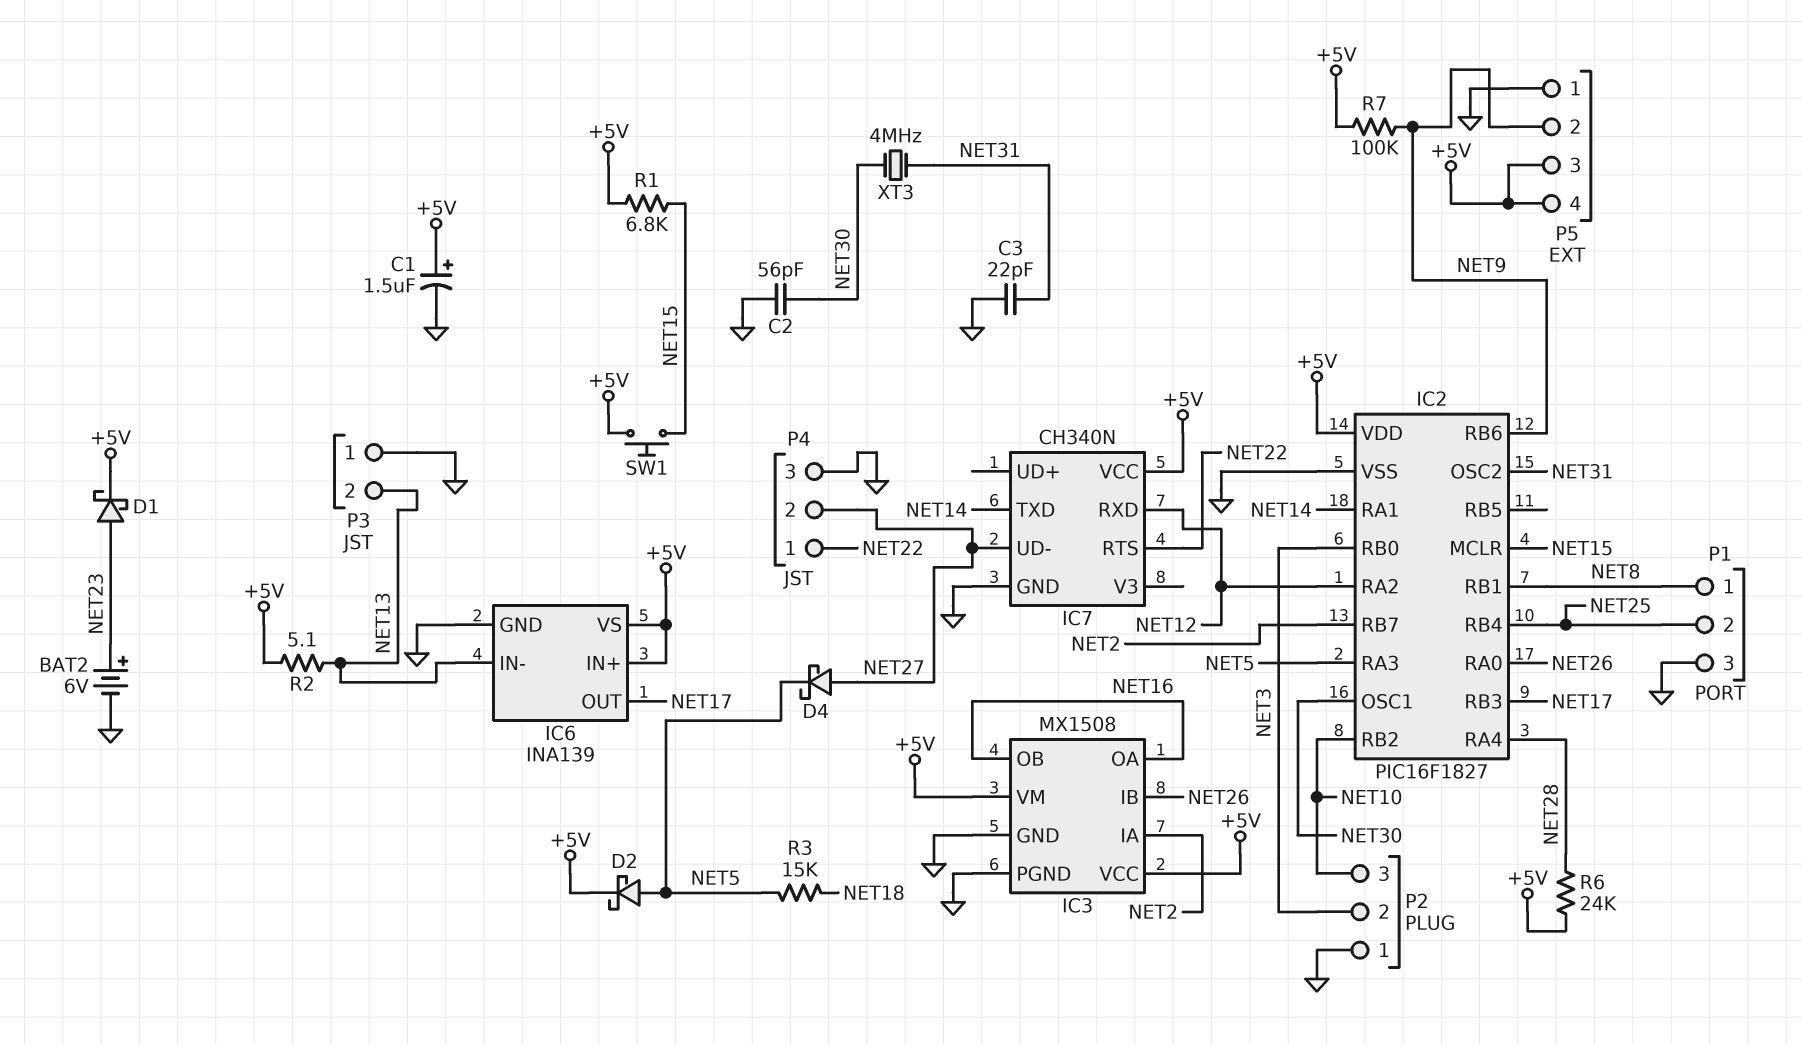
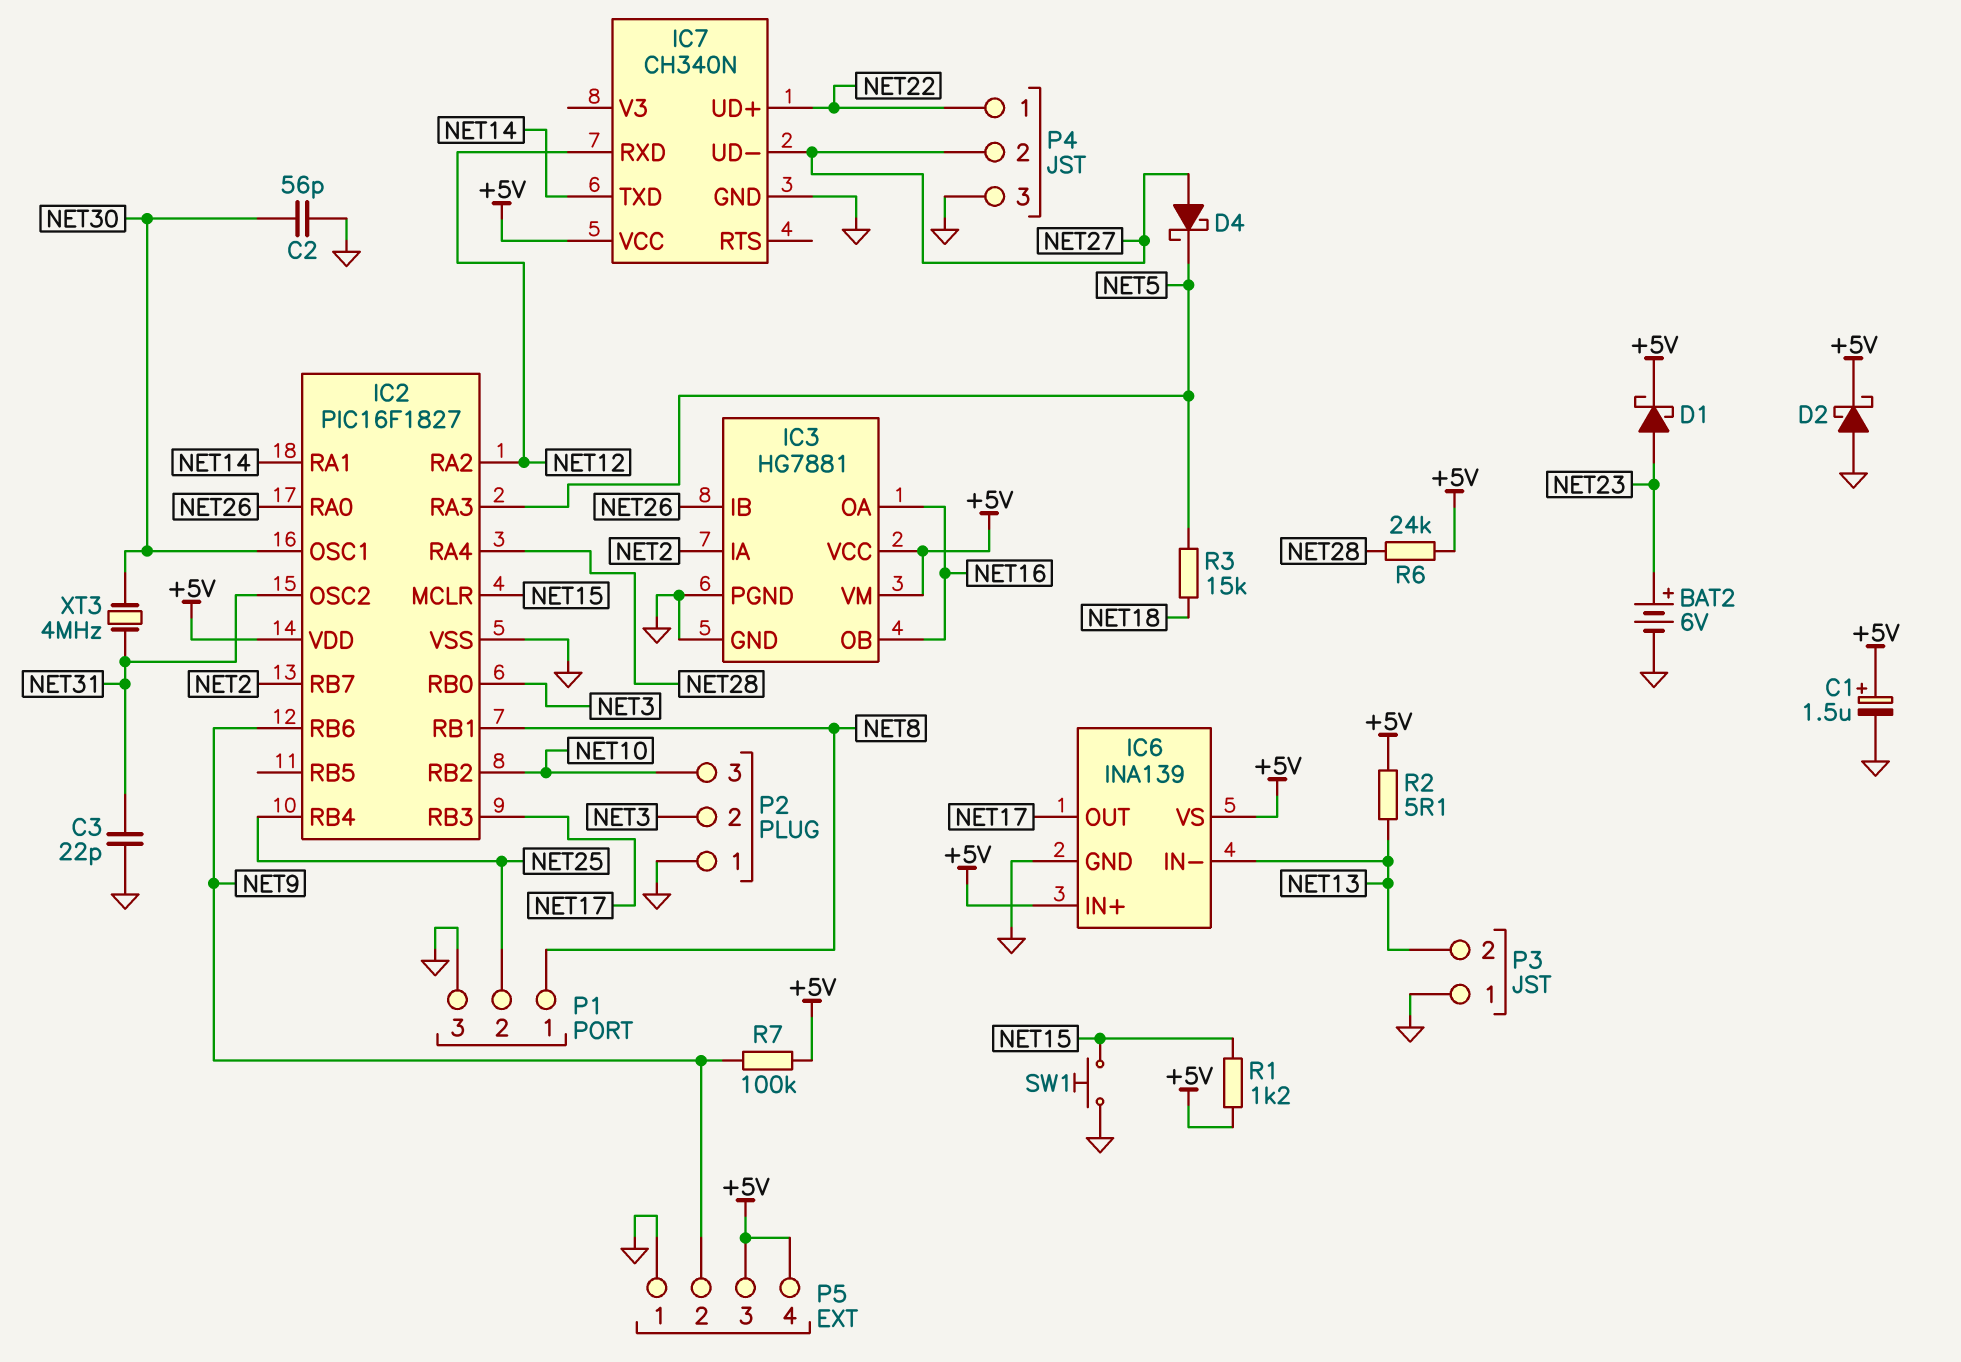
D2: schottky (A NET5, K +5V) -> schottky (A GND, K +5V)
IC3: MX1508 -> HG7881
IC7 pin RTS: NET22 -> none
IC7 pin UD+: none -> NET22
R1: 6.8k (+5V, NET15) -> 1.2k (+5V, NET15)
SW1: button (+5V, NET15) -> button (GND, NET15)

